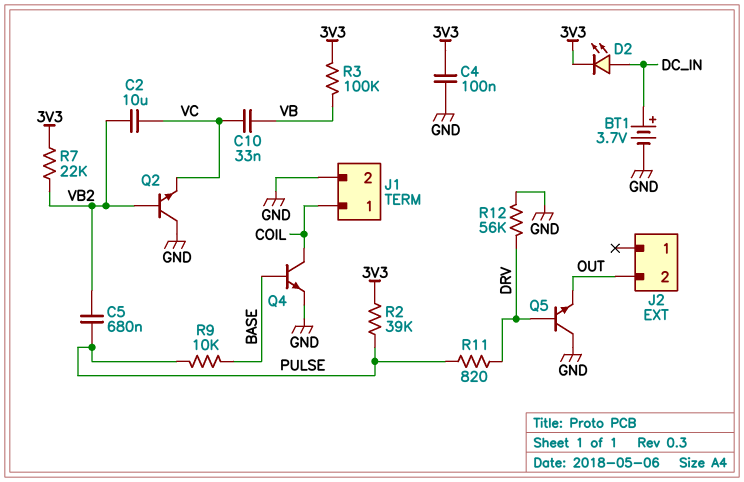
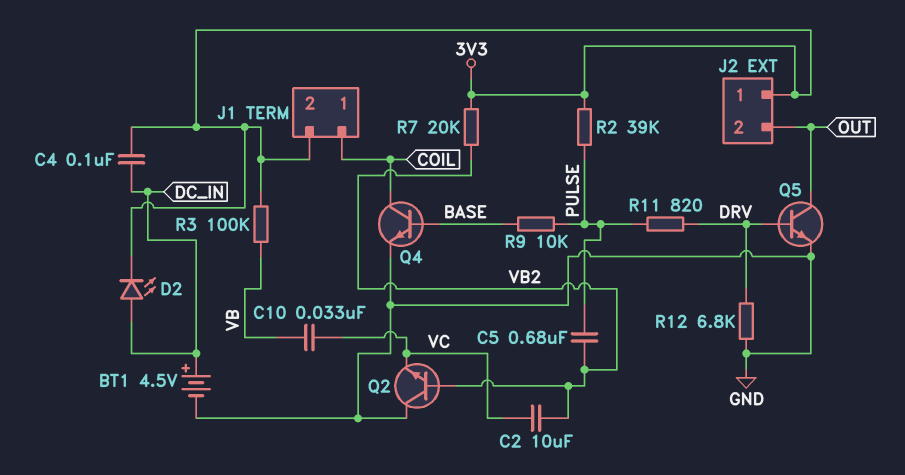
BT1: 3.7V (plus DC_IN, minus GND) -> 4.5V (plus DC_IN, minus GND)
C4: 100nF (3V3, GND) -> 100nF (3V3, DC_IN)
J1 pin 2: GND -> 3V3
J2 pin 1: none -> 3V3
Q5: NPN (B DRV, C GND, E OUT) -> NPN (B DRV, C OUT, E GND)
R7: 22k (3V3, VB2) -> 20k (3V3, VB2)
R12: 56k (DRV, GND) -> 6.8k (DRV, GND)

